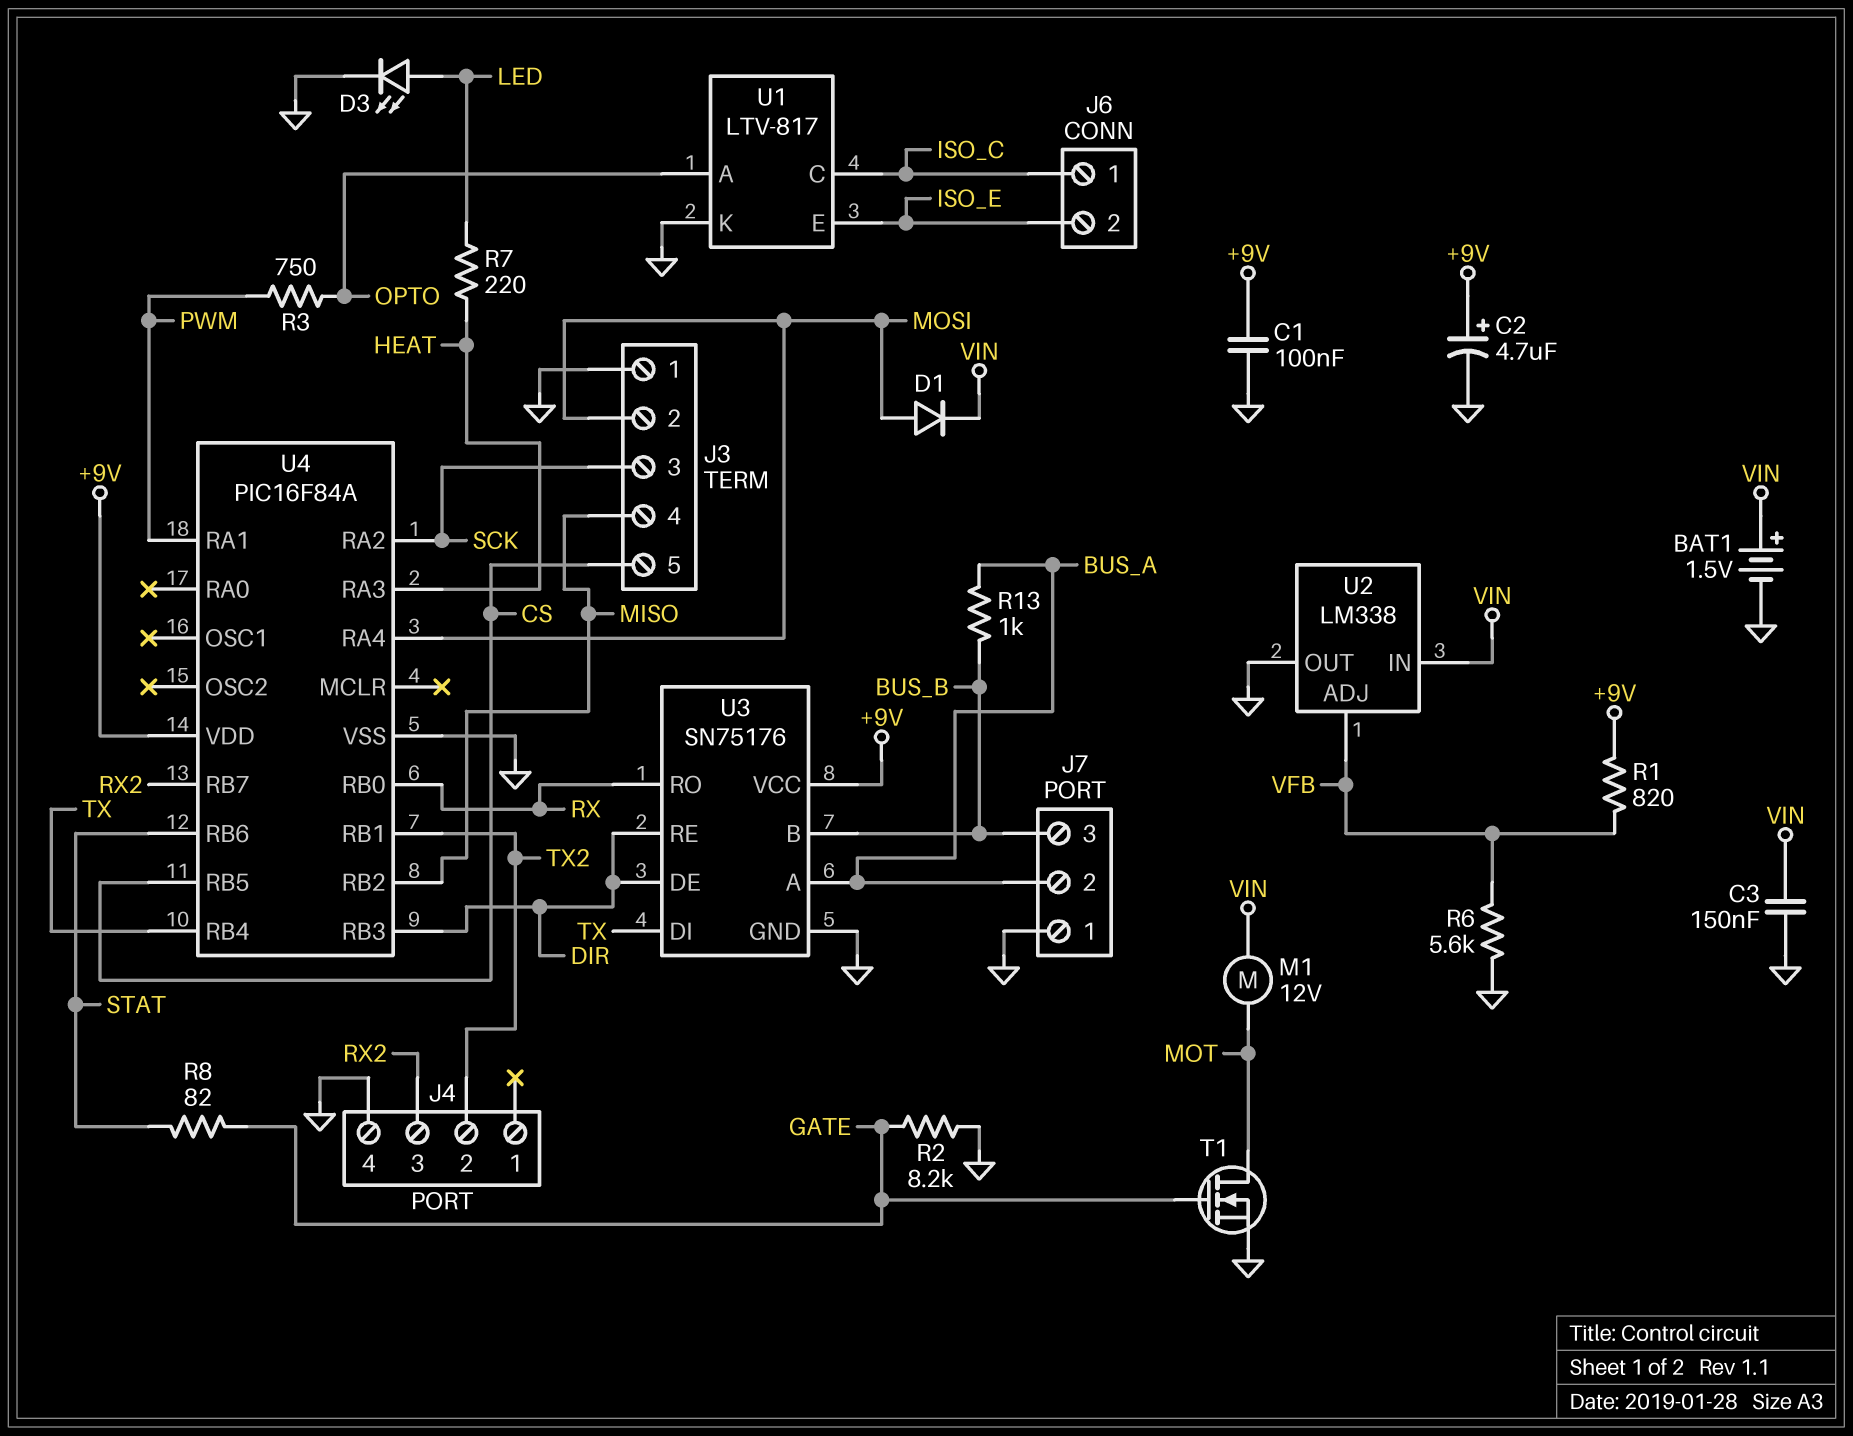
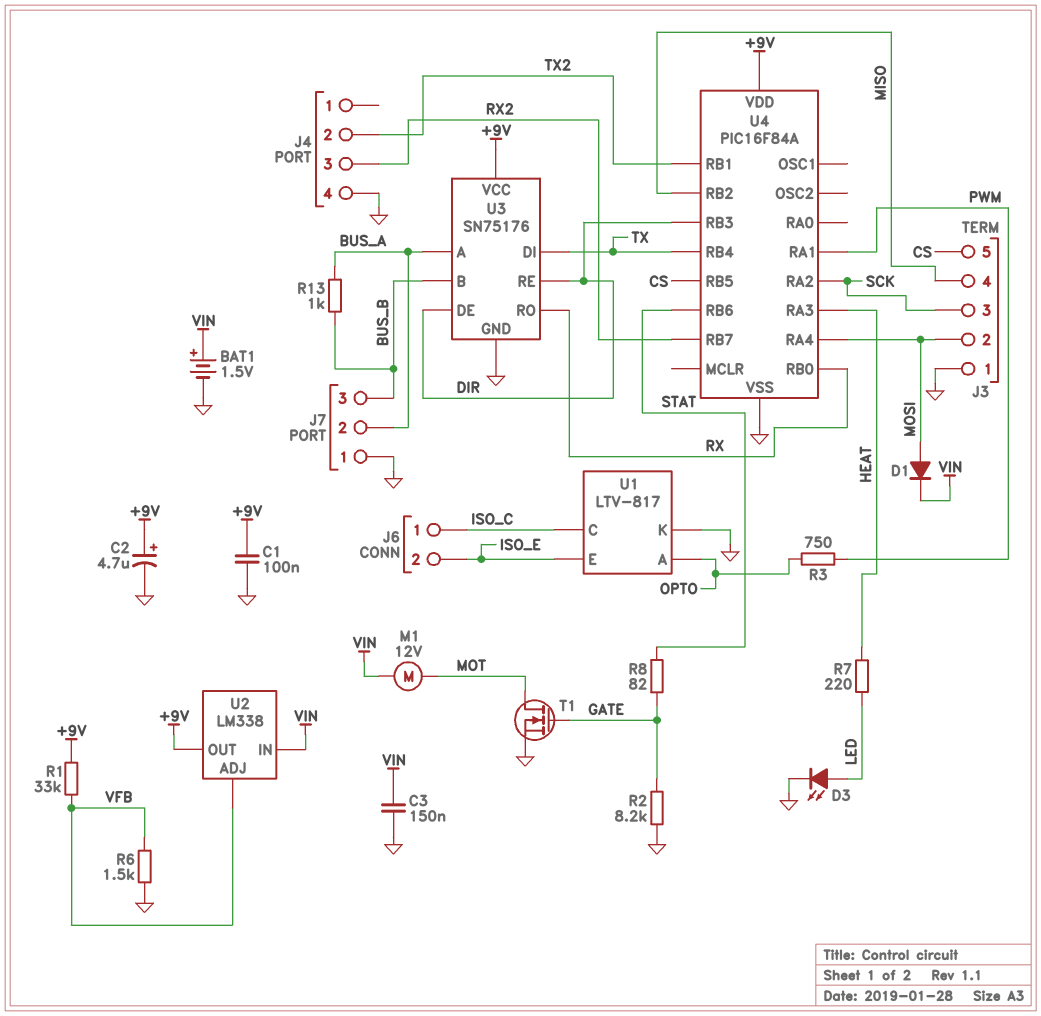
R1: 820 (+9V, VFB) -> 33k (+9V, VFB)
R6: 5.6k (GND, VFB) -> 1.5k (GND, VFB)
U2 pin OUT: GND -> +9V

